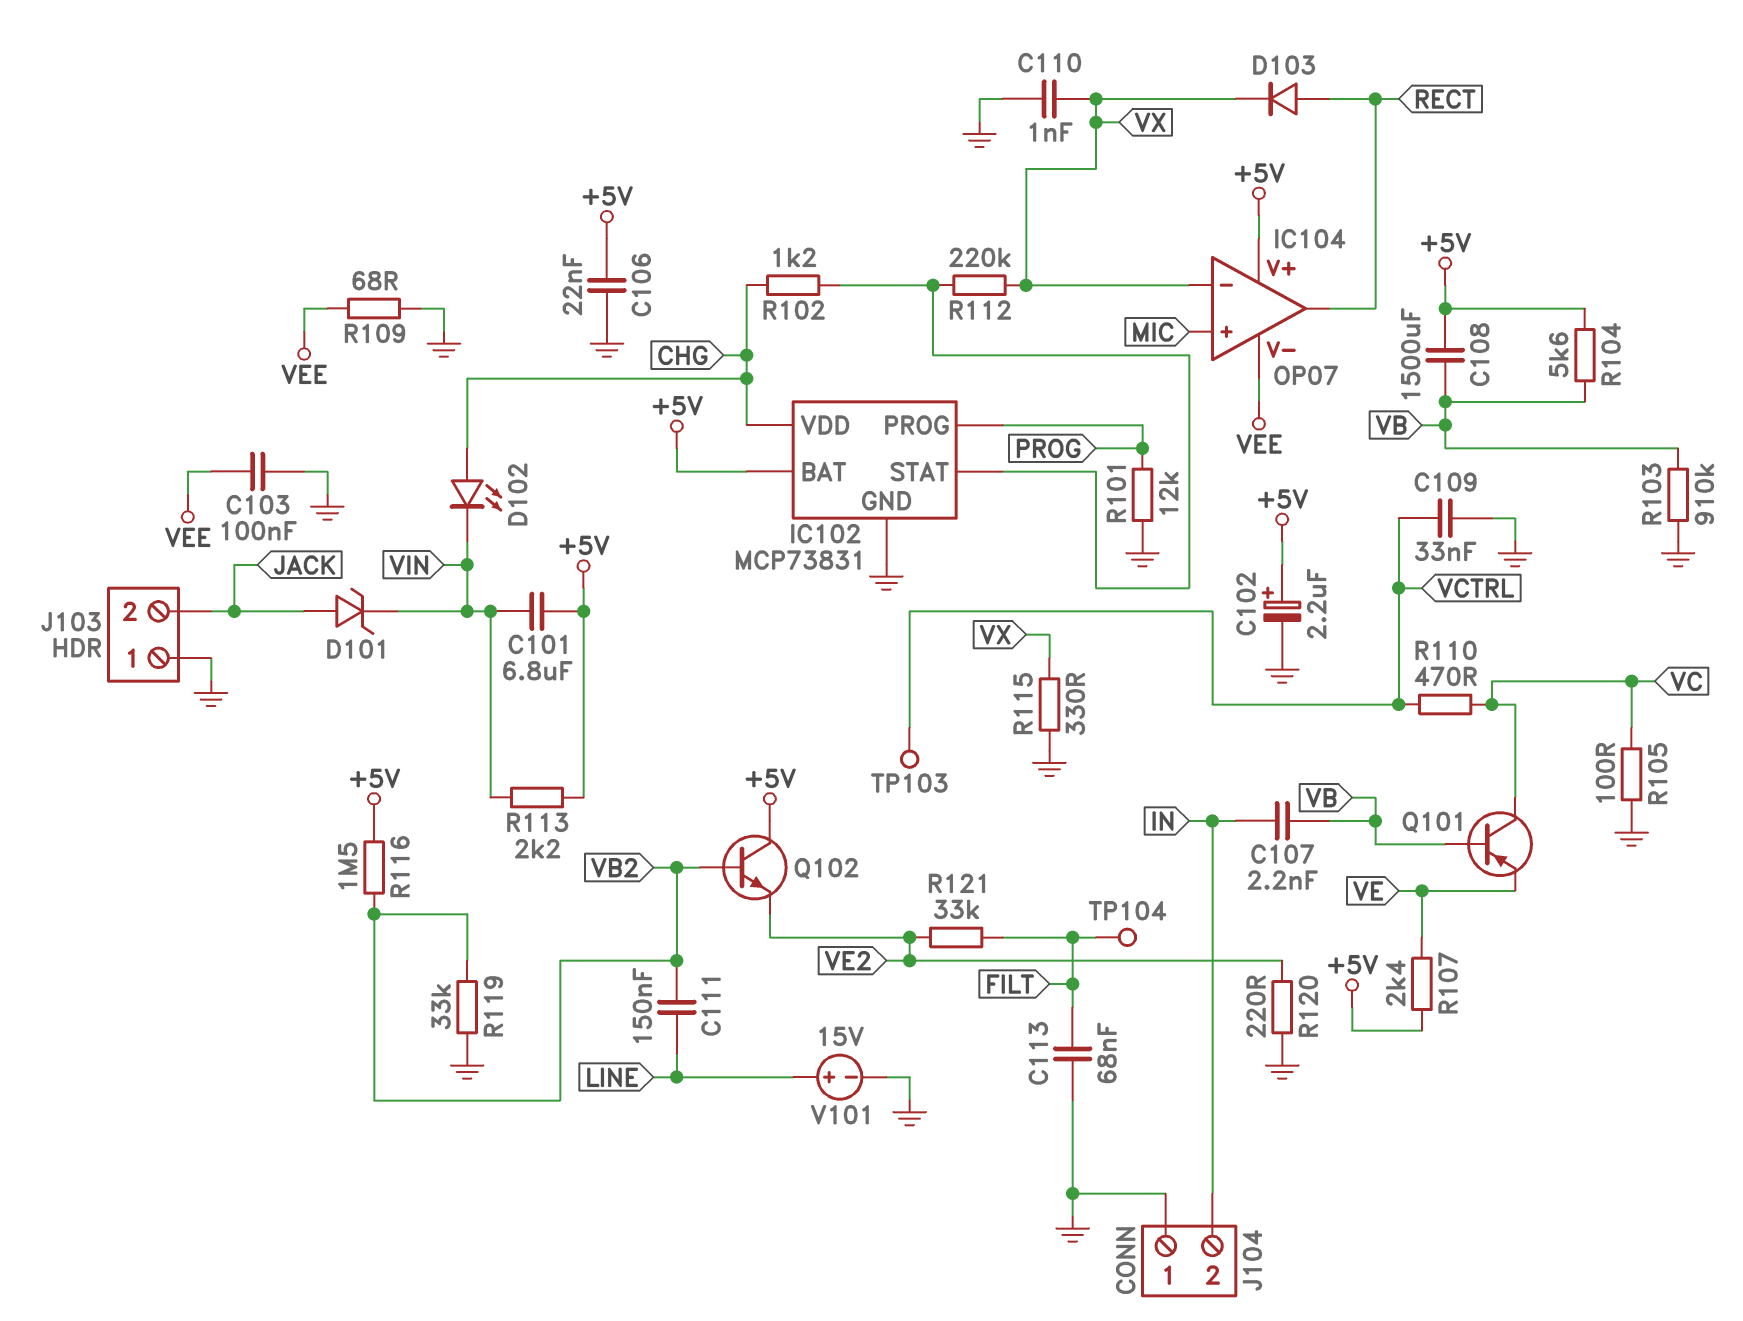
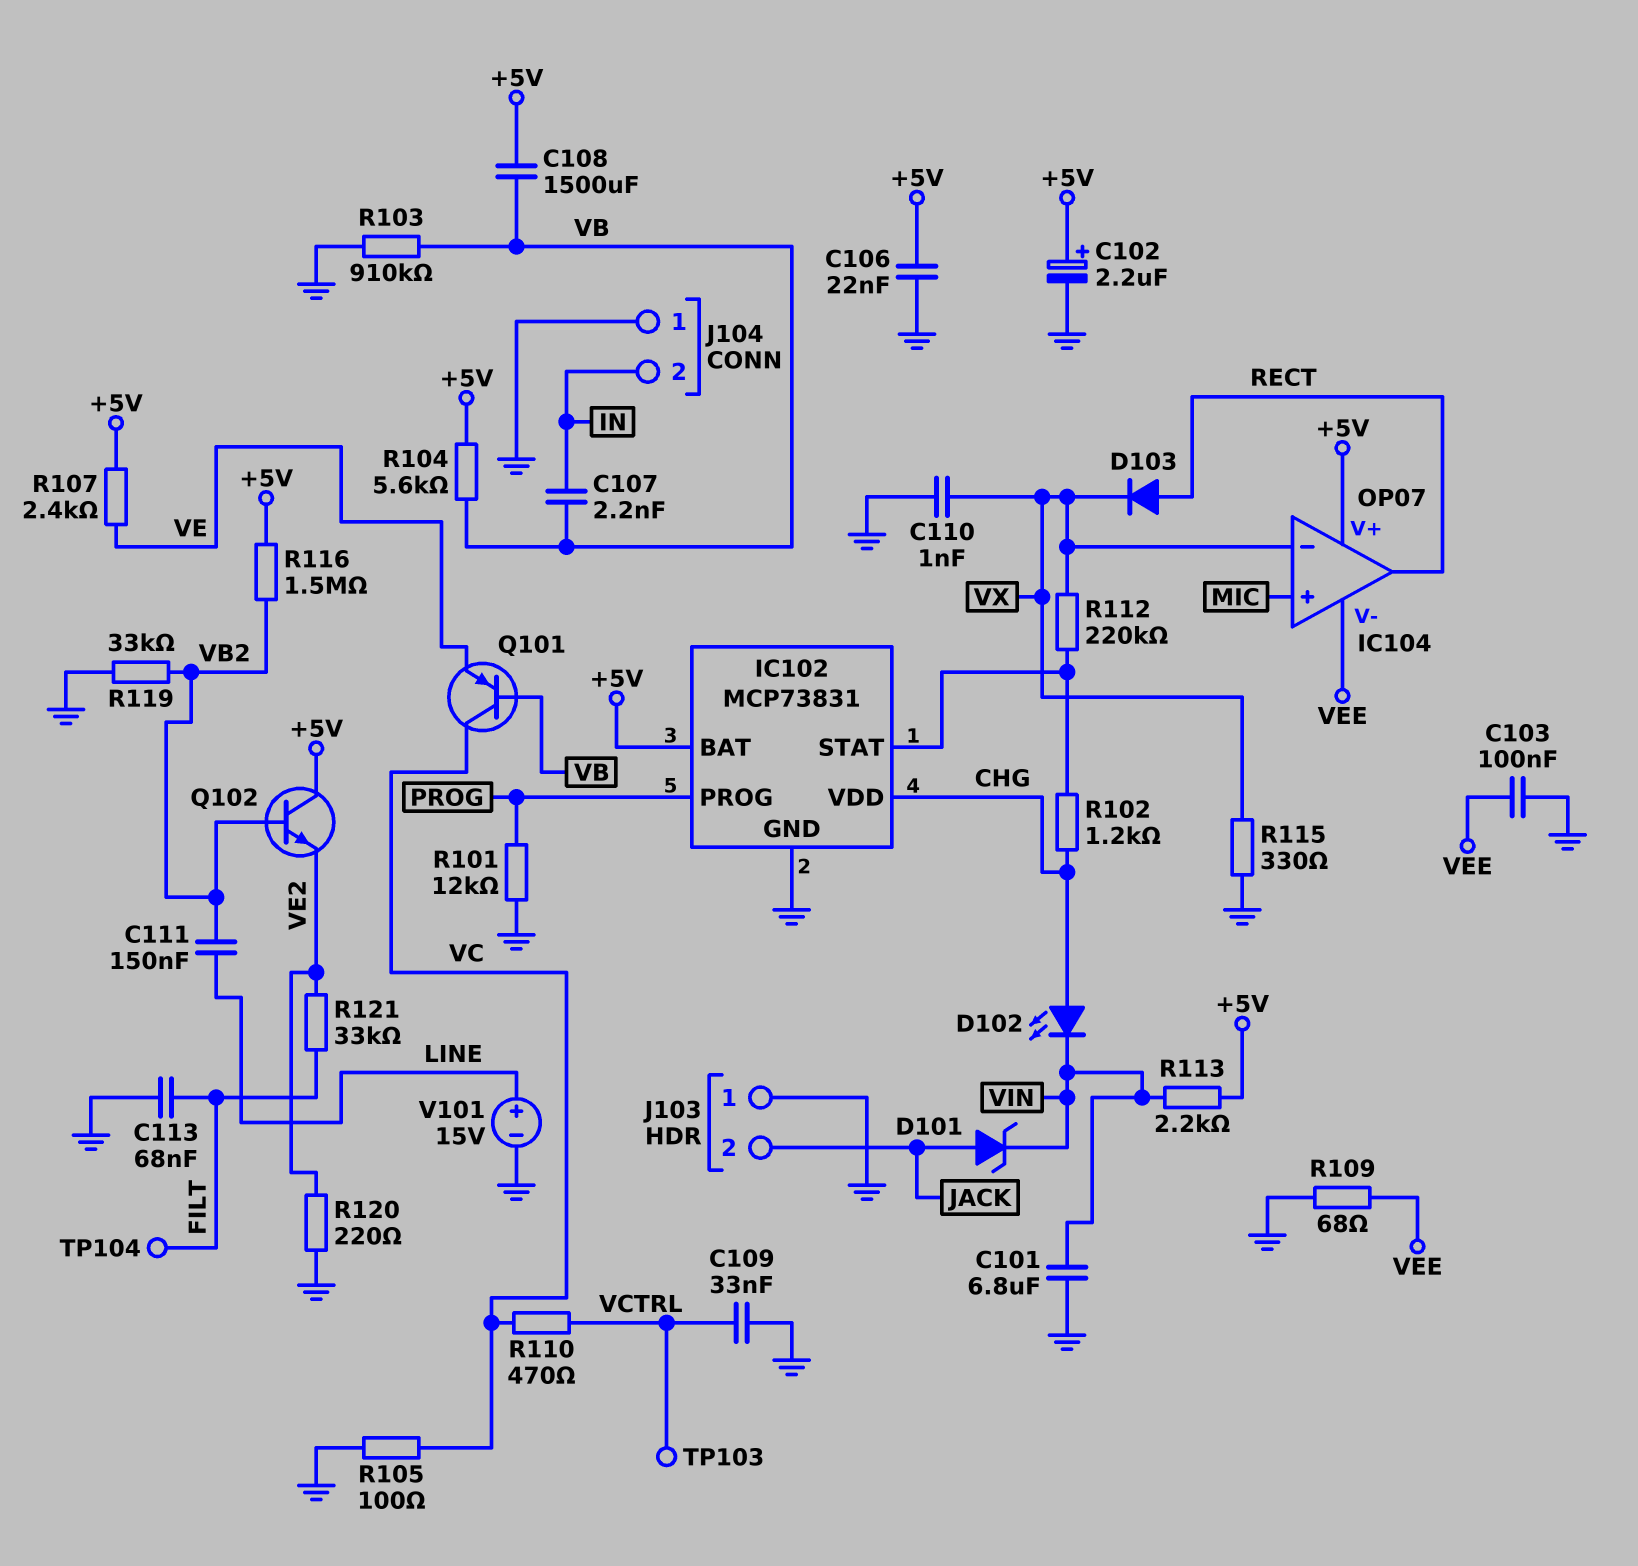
C101: 6.8uF (+5V, VIN) -> 6.8uF (GND, VIN)

